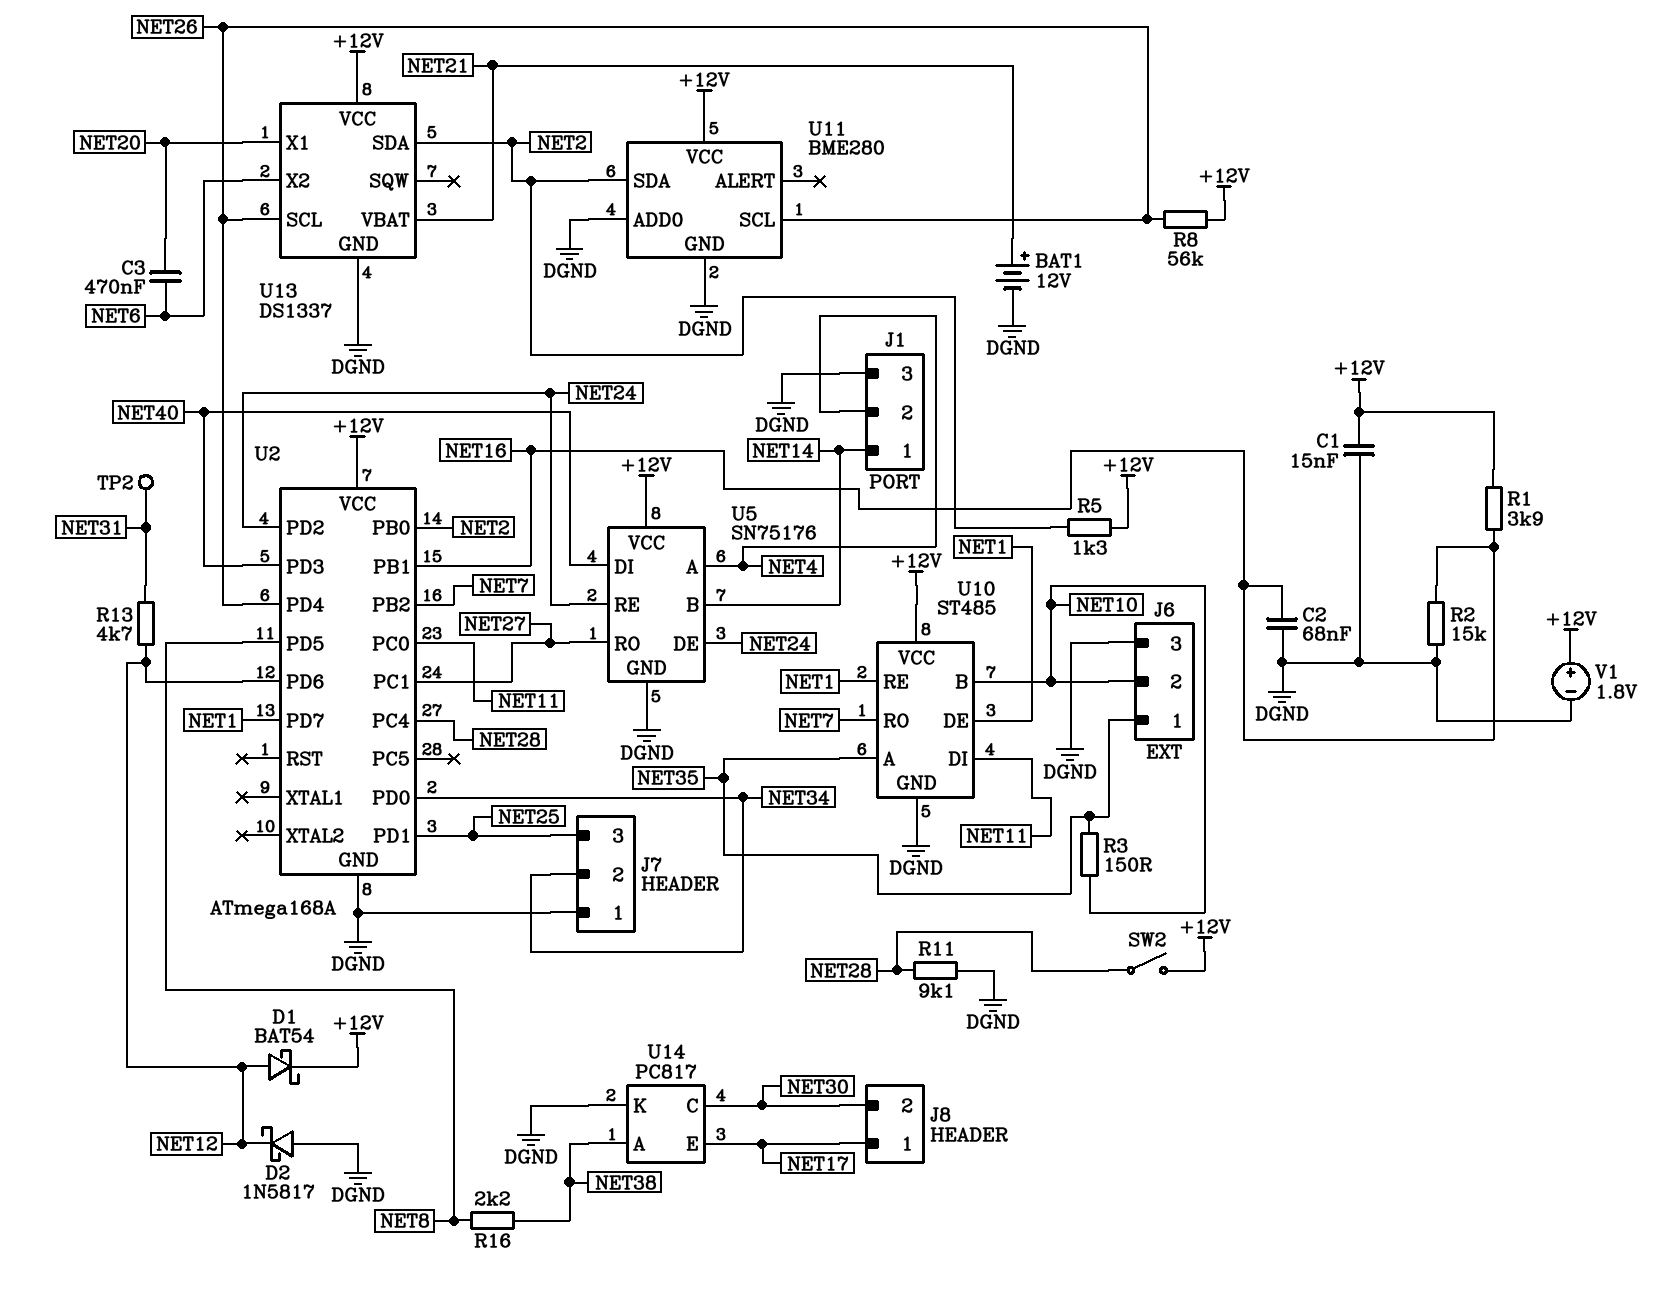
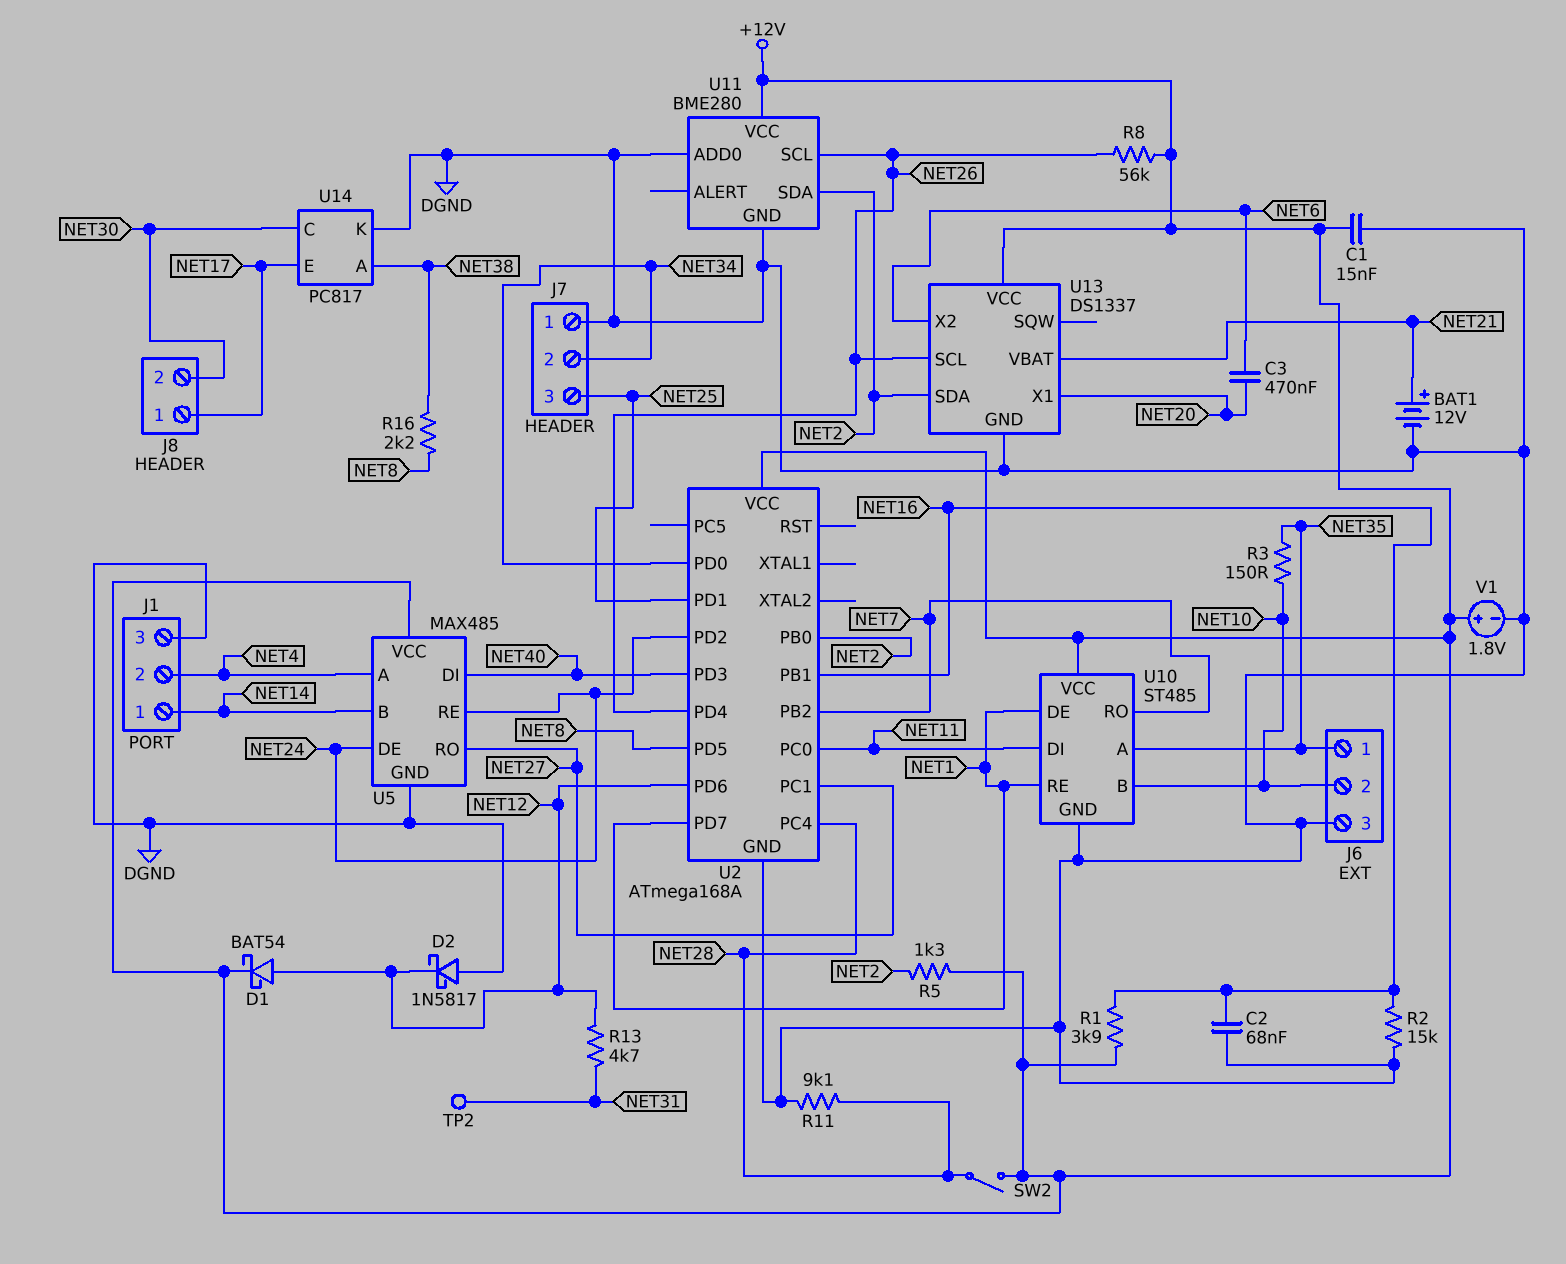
U5: SN75176 -> MAX485

